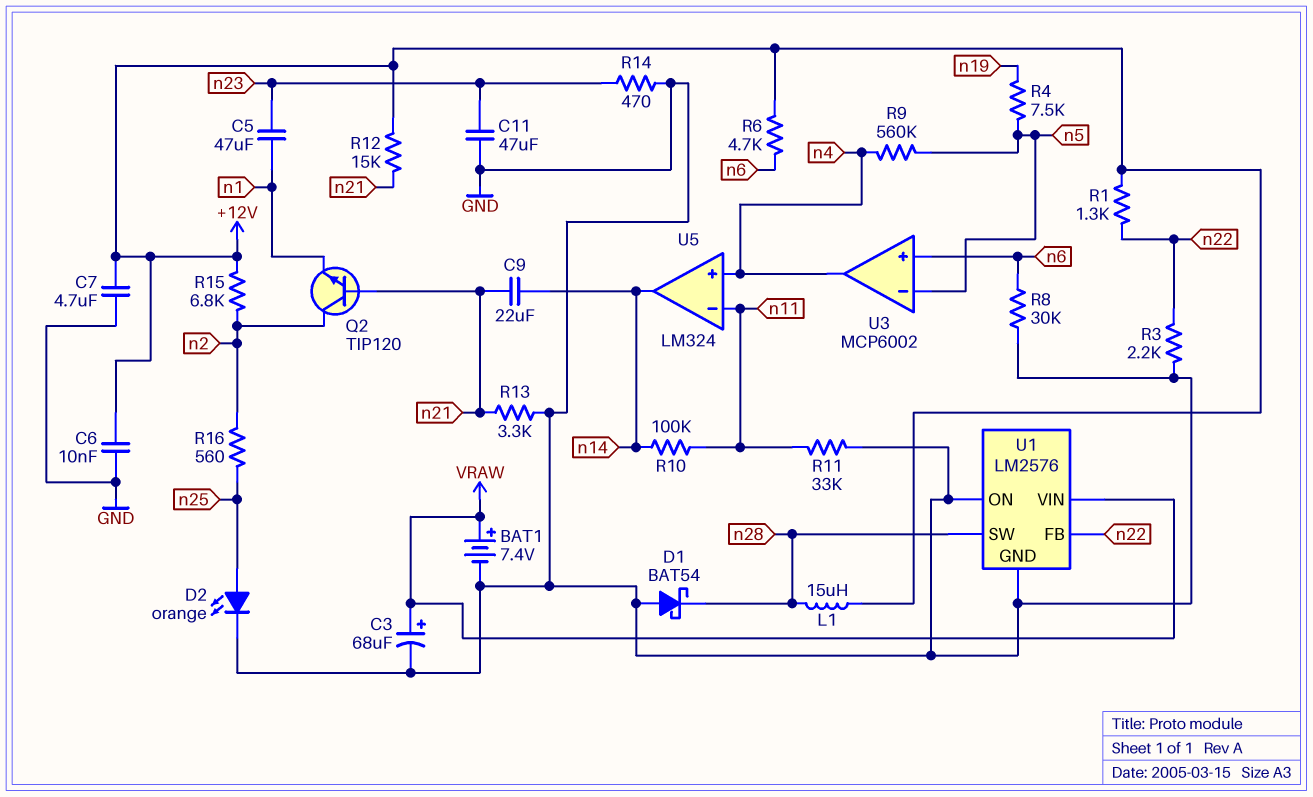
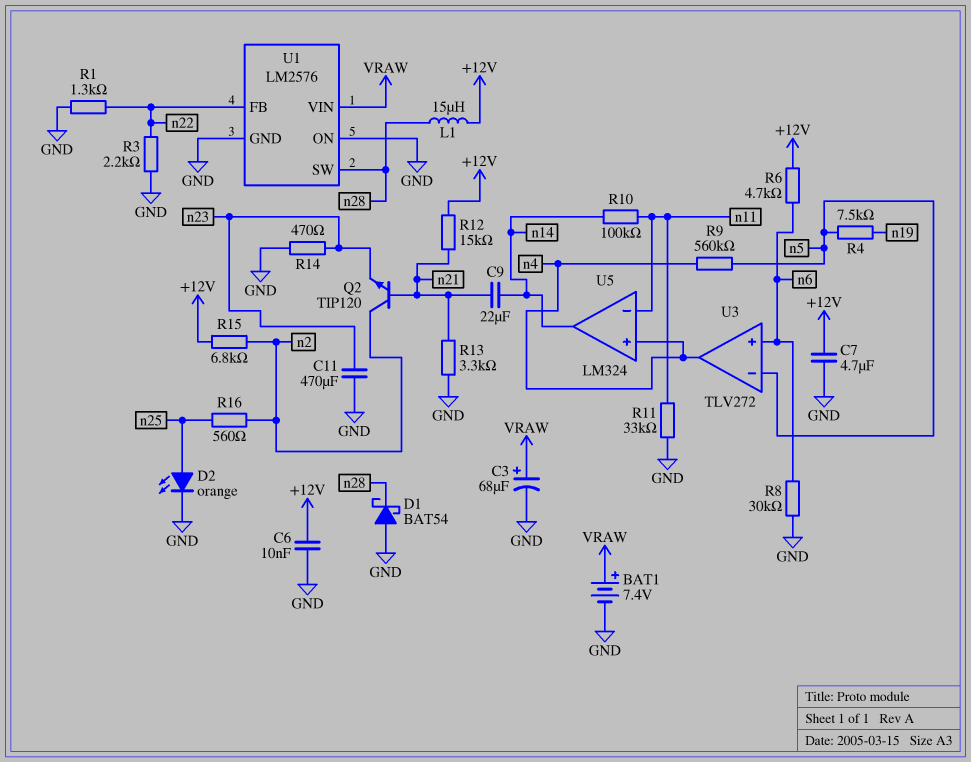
C5: 47uF (n1, n23) -> none
C11: 47uF (GND, n23) -> 470uF (GND, n23)
Q2: NPN TIP120 (B n21, C n2, E n1) -> NPN TIP120 (B n21, C n2, E n23)
R1: 1.3k (+12V, n22) -> 1.3k (GND, n22)
U3: MCP6002 -> TLV272

